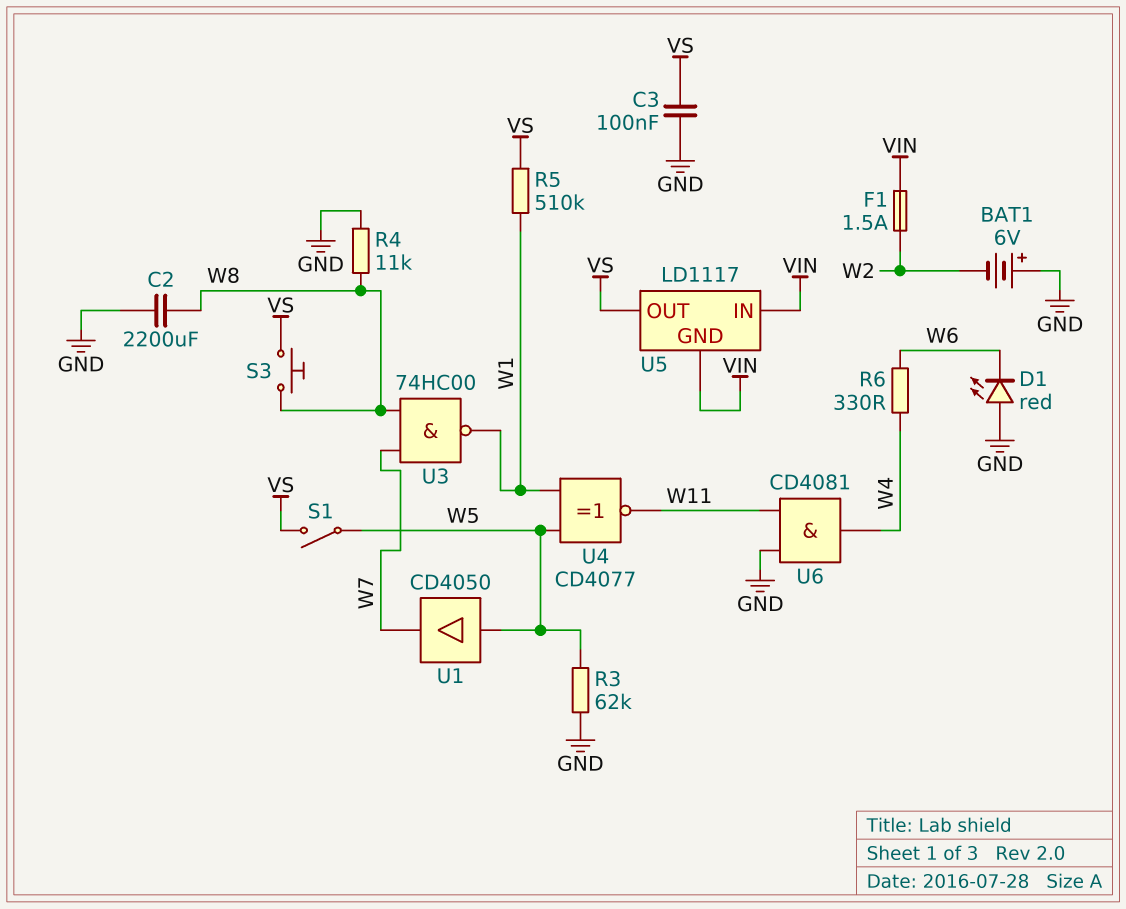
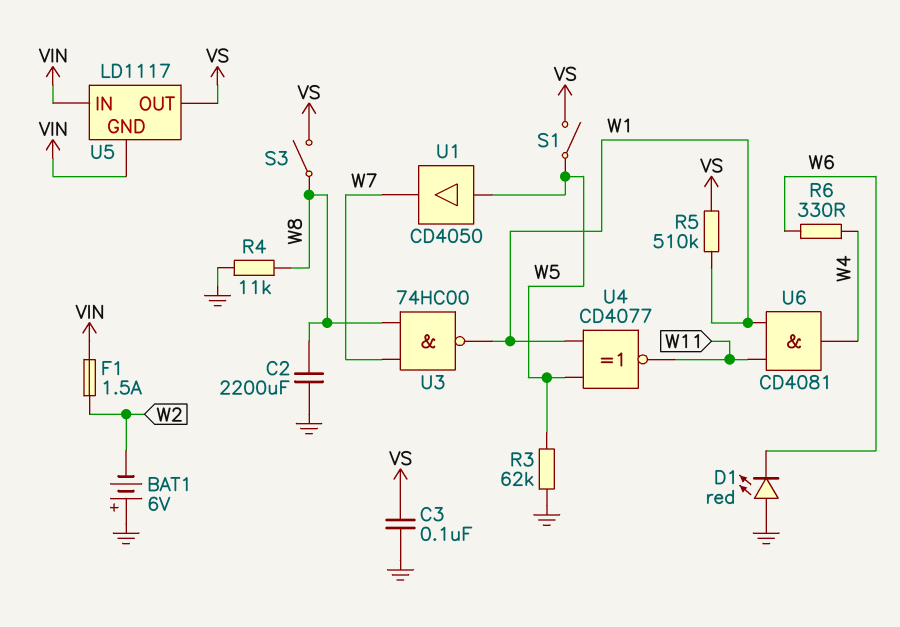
S3: button (VS, W8) -> switch (VS, W8)
U6: AND CD4081 (in GND, in W11, out W4) -> AND CD4081 (in W1, in W11, out W4)

